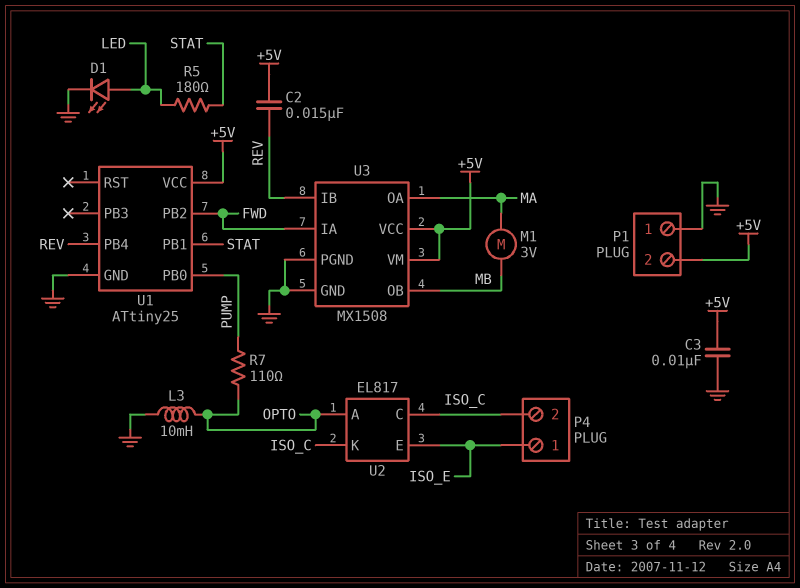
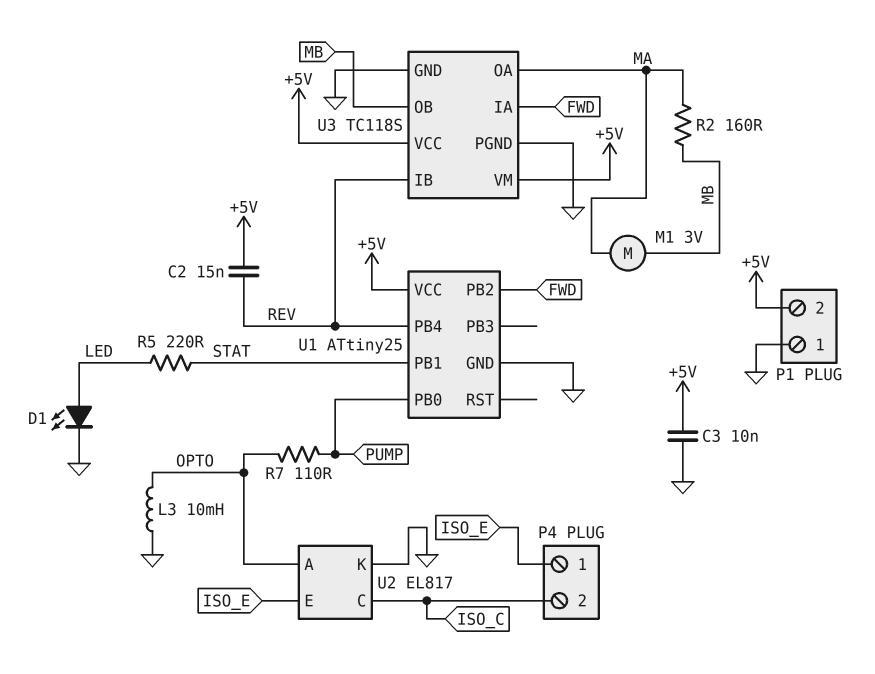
R2: none -> 160 (MA, MB)
R5: 180 (LED, STAT) -> 220 (LED, STAT)
U2 pin K: ISO_C -> GND
U3: MX1508 -> TC118S

